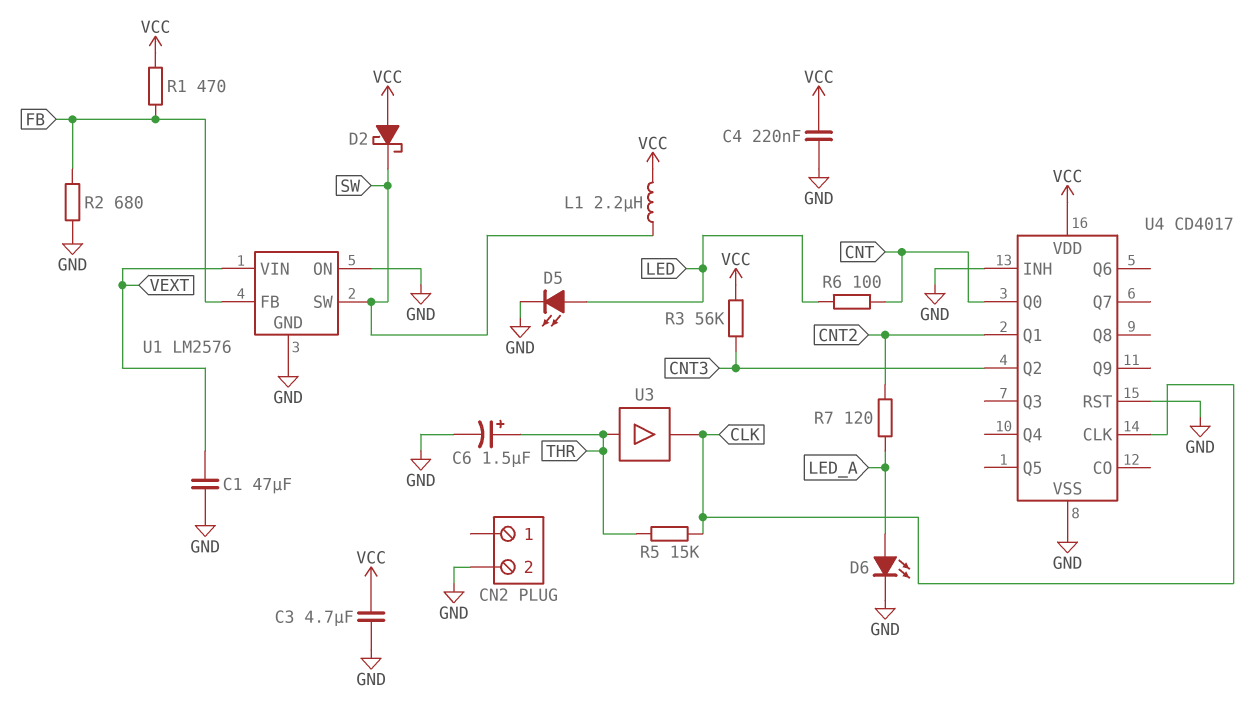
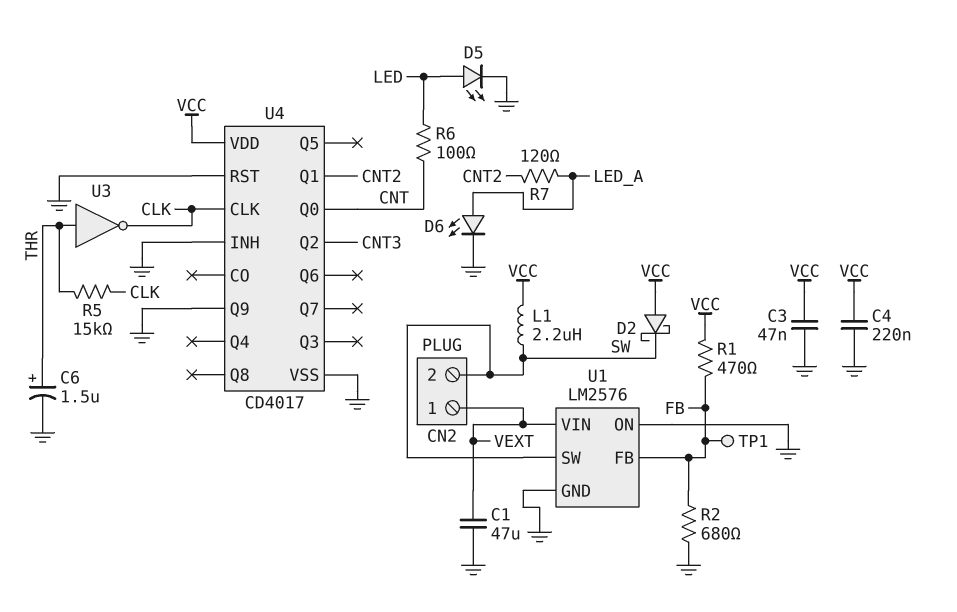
C3: 4.7uF (GND, VCC) -> 47nF (GND, VCC)
CN2 pin 1: none -> VEXT
CN2 pin 2: GND -> SW
R3: 56k (CNT3, VCC) -> none
TP1: none -> test point (FB)
U3: buffer (in THR, out CLK) -> NOT (in THR, out CLK)
U4 pin Q9: none -> GND

